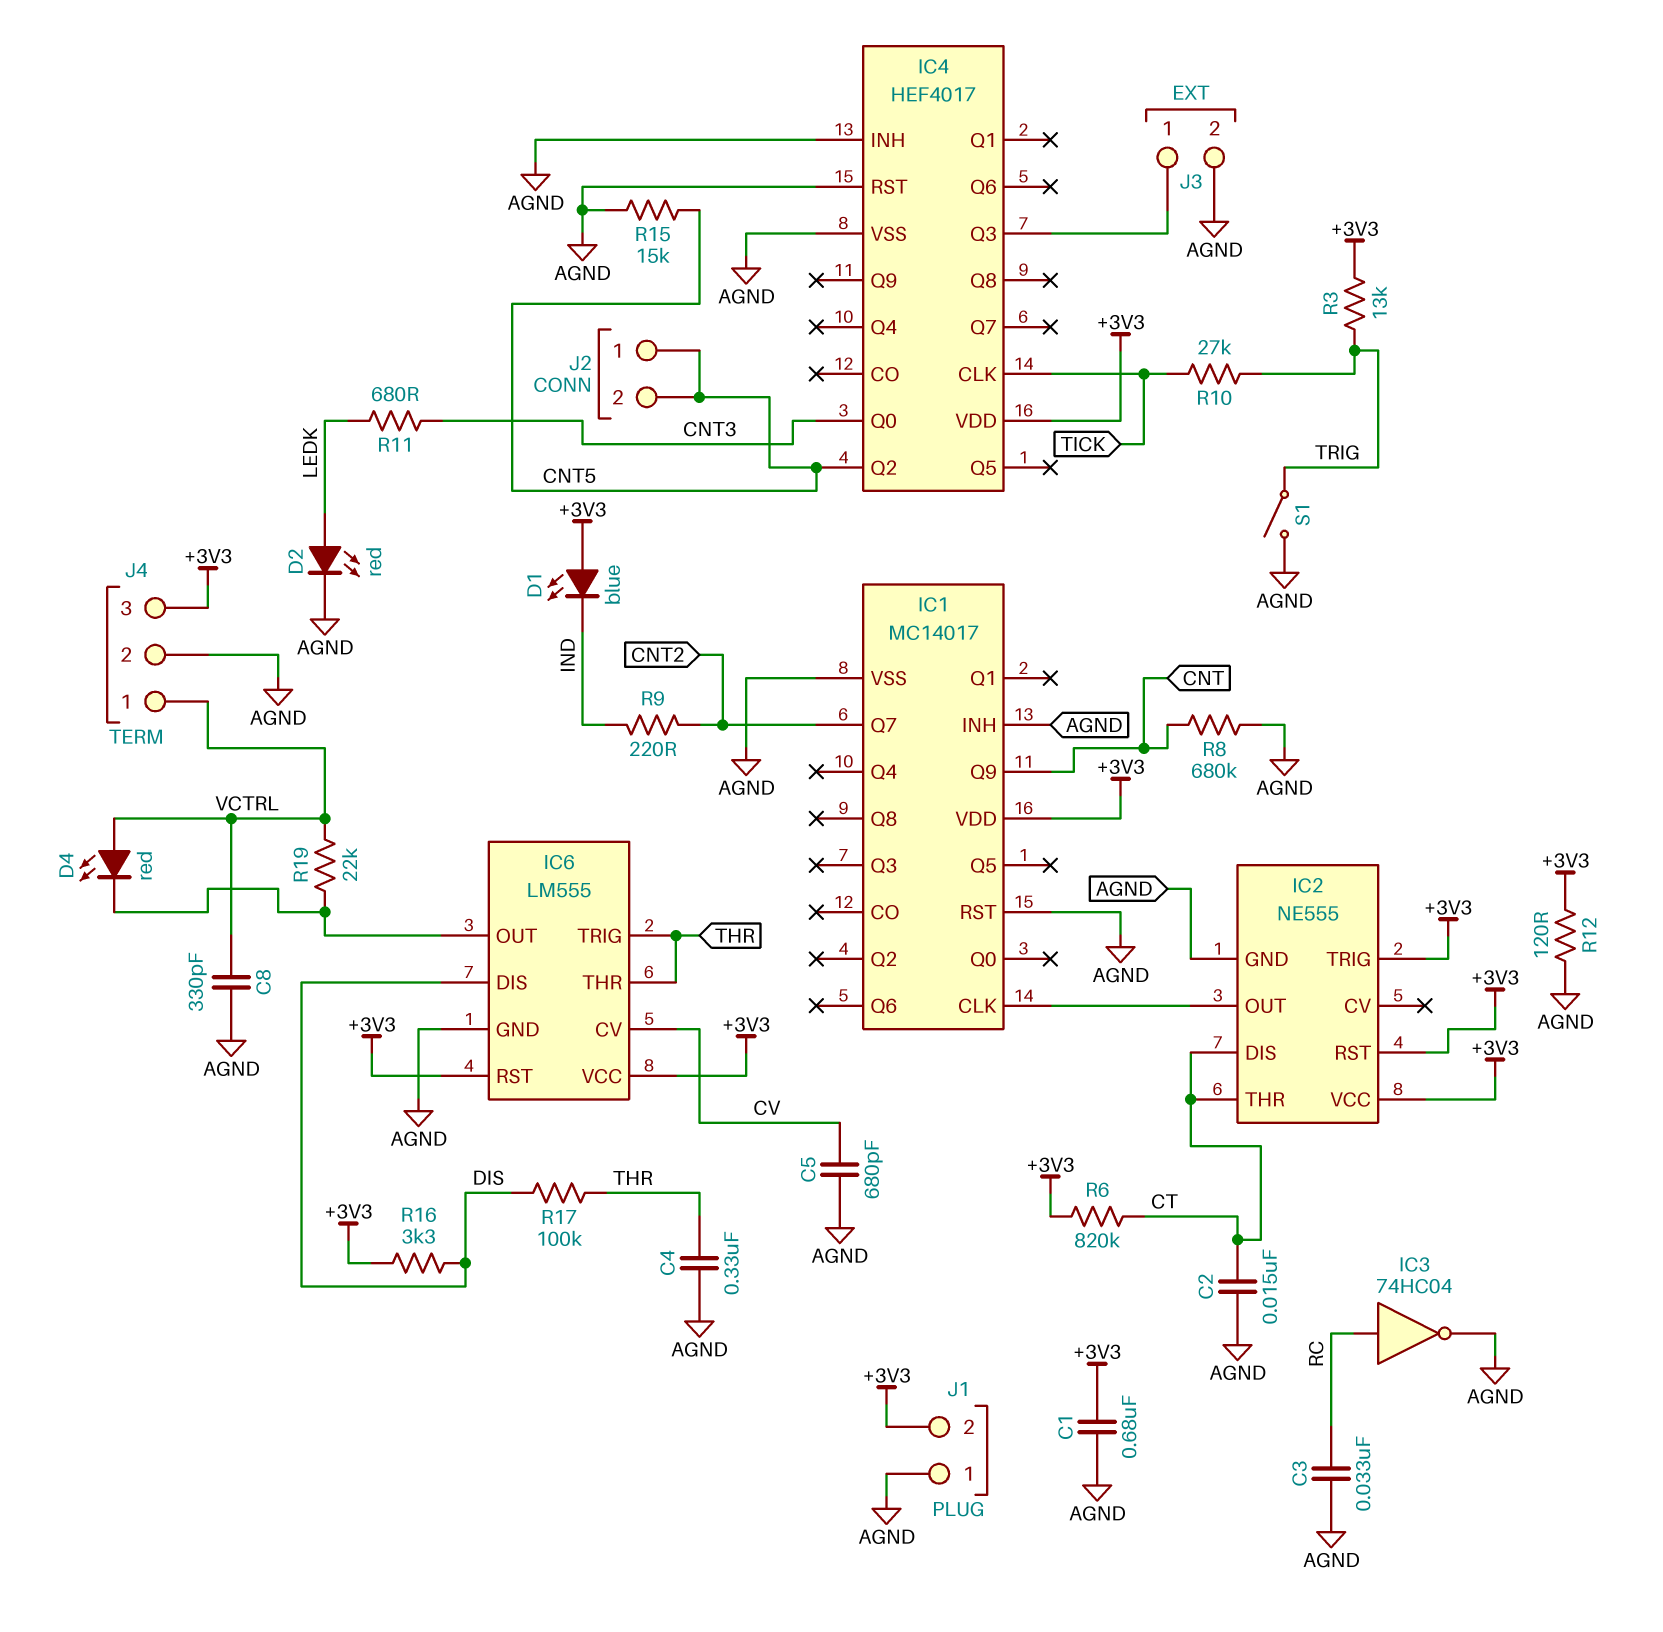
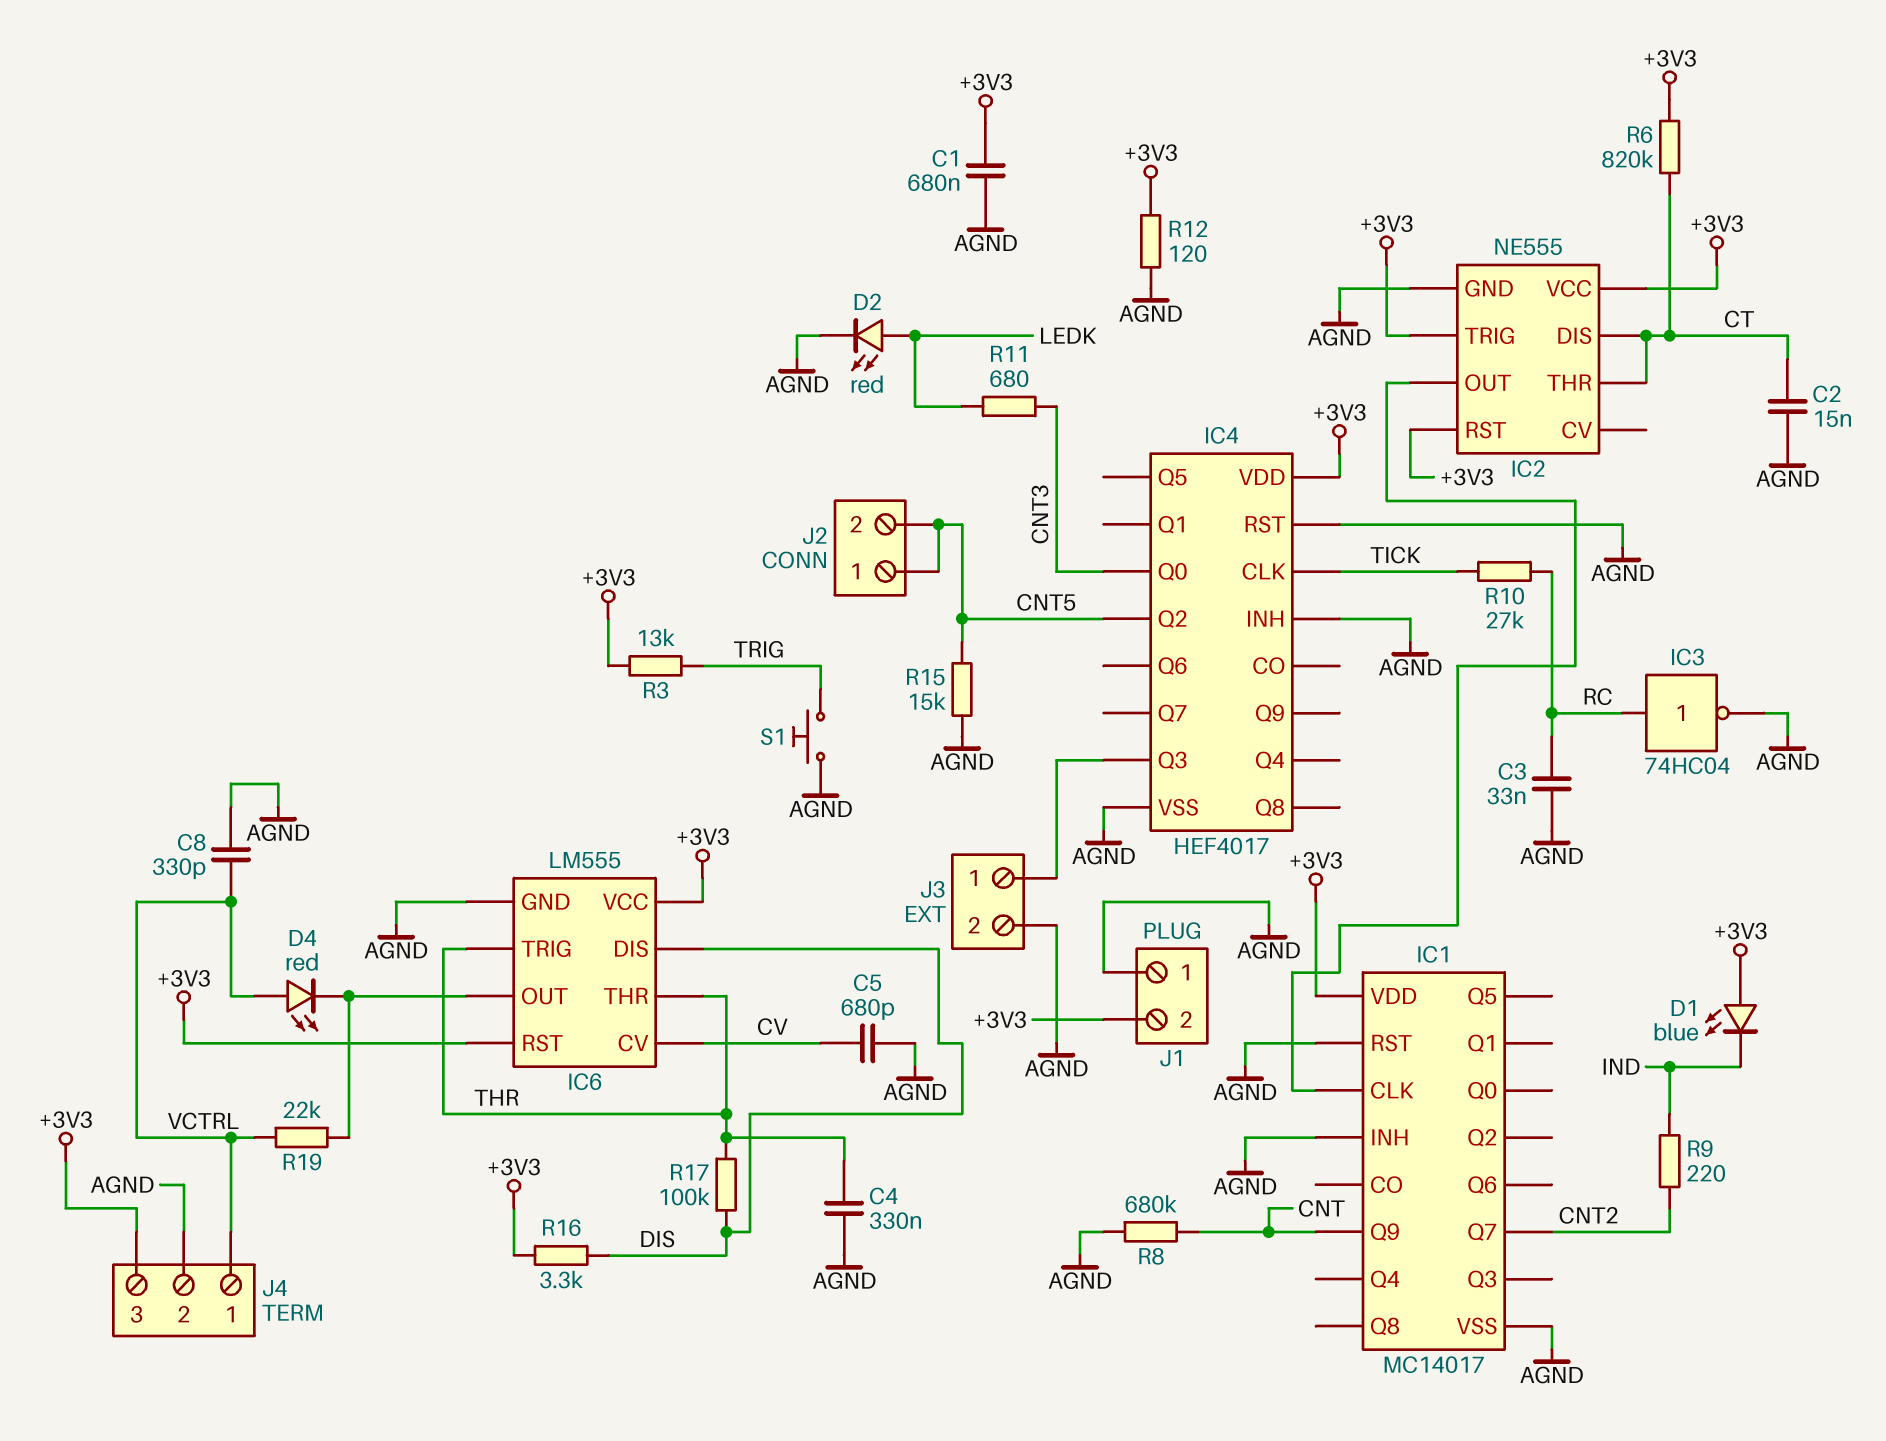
R10: 27k (TICK, TRIG) -> 27k (RC, TICK)
S1: switch (AGND, TRIG) -> button (AGND, TRIG)

